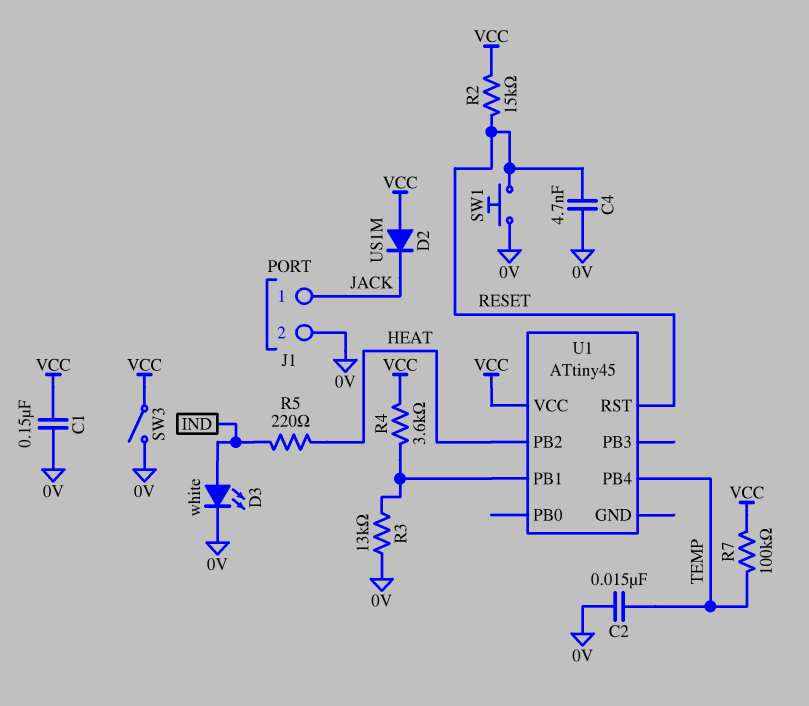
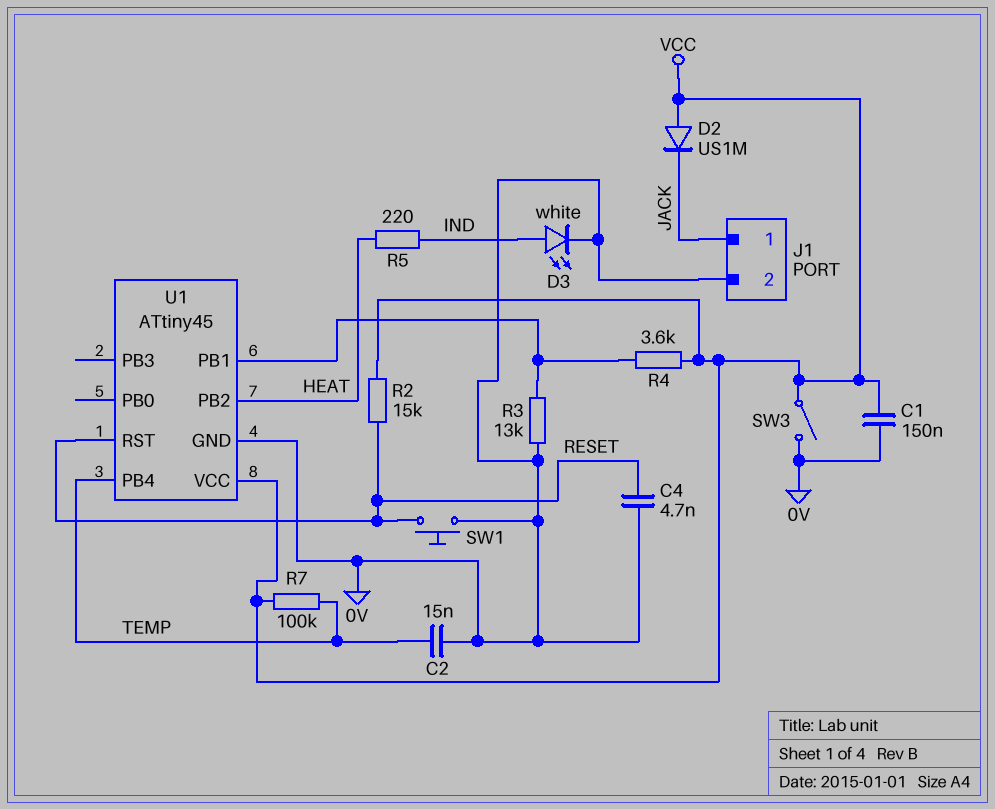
U1 pin GND: none -> 0V

